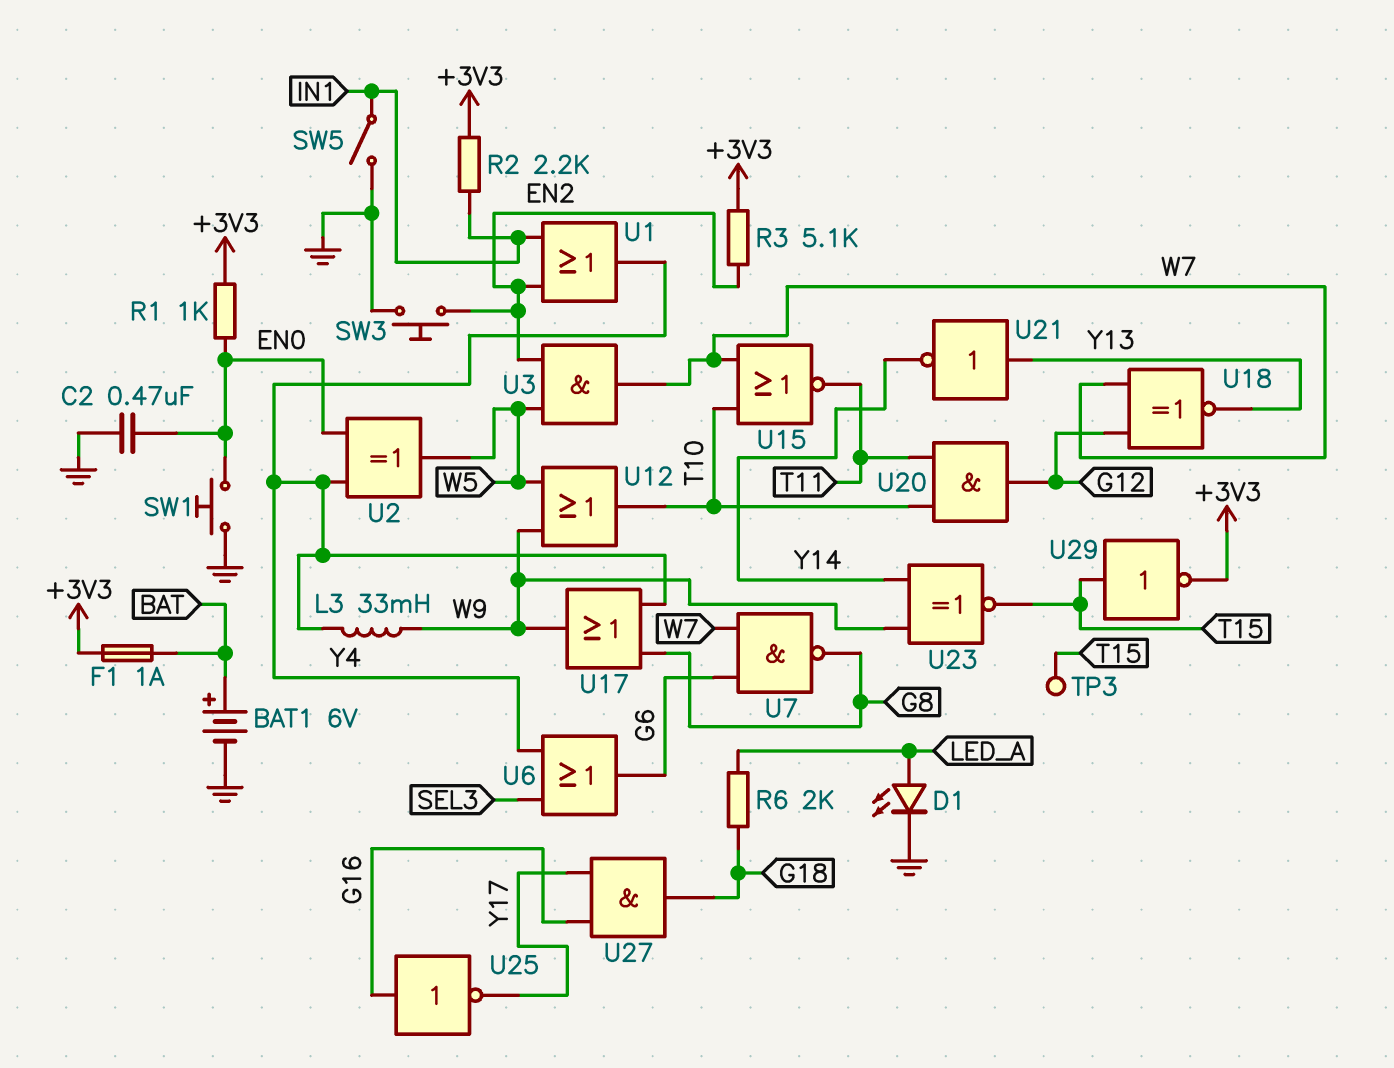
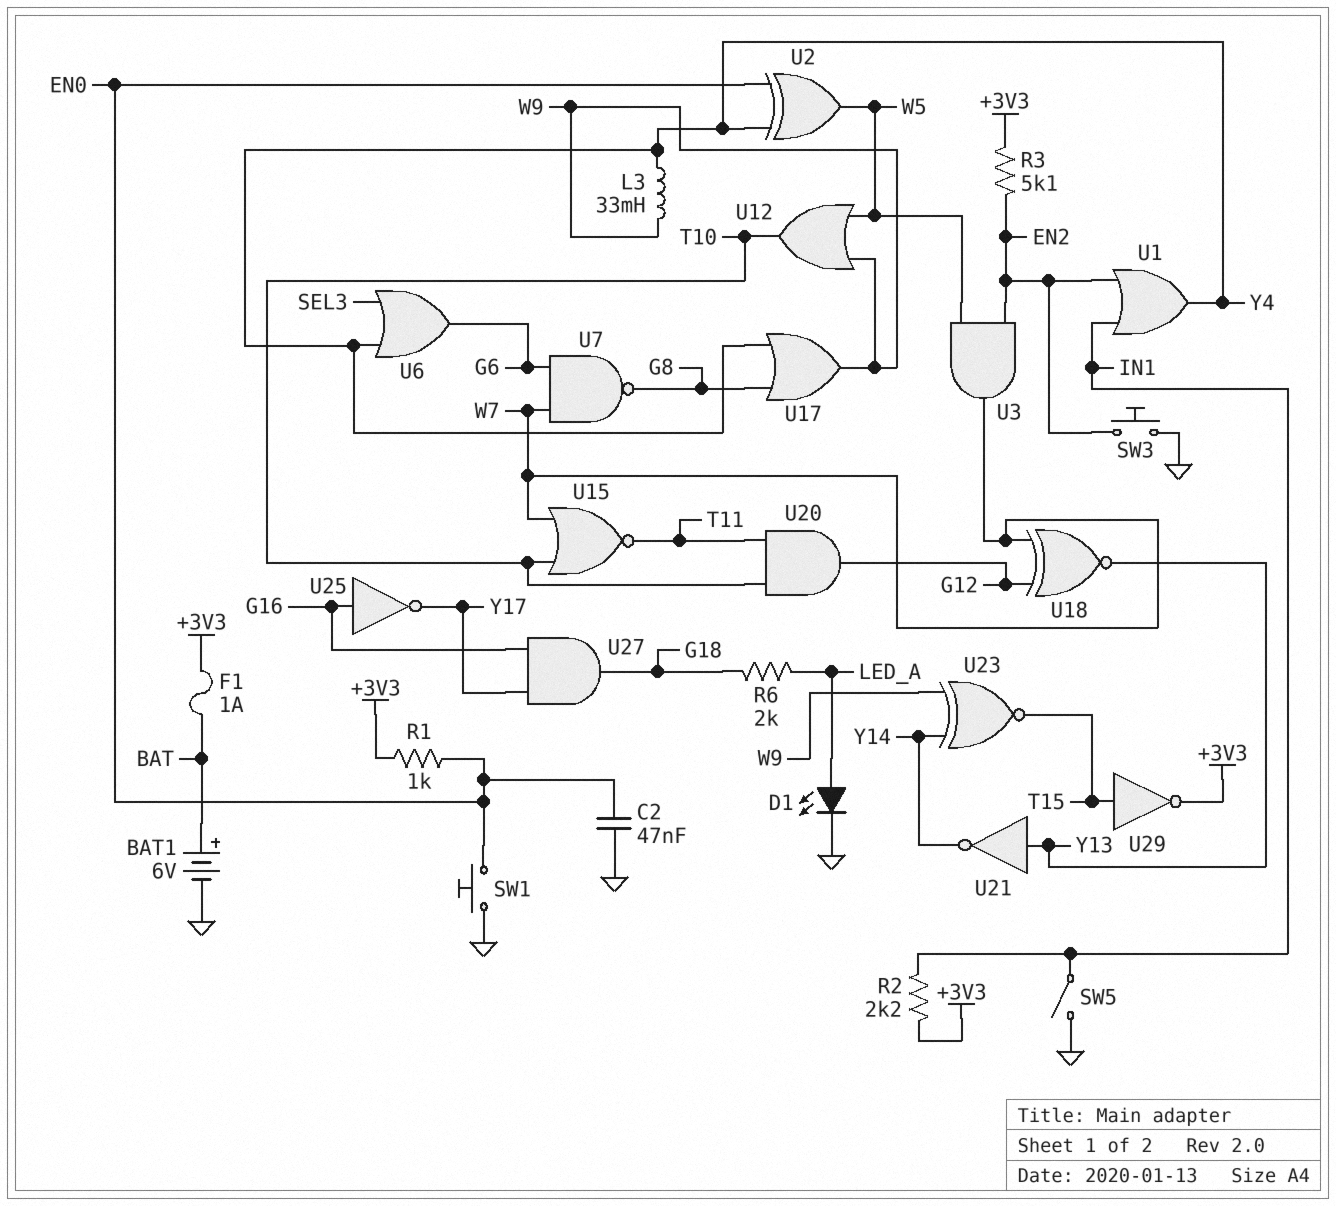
C2: 470nF (EN0, GND) -> 47nF (EN0, GND)
TP3: test point (T15) -> none

